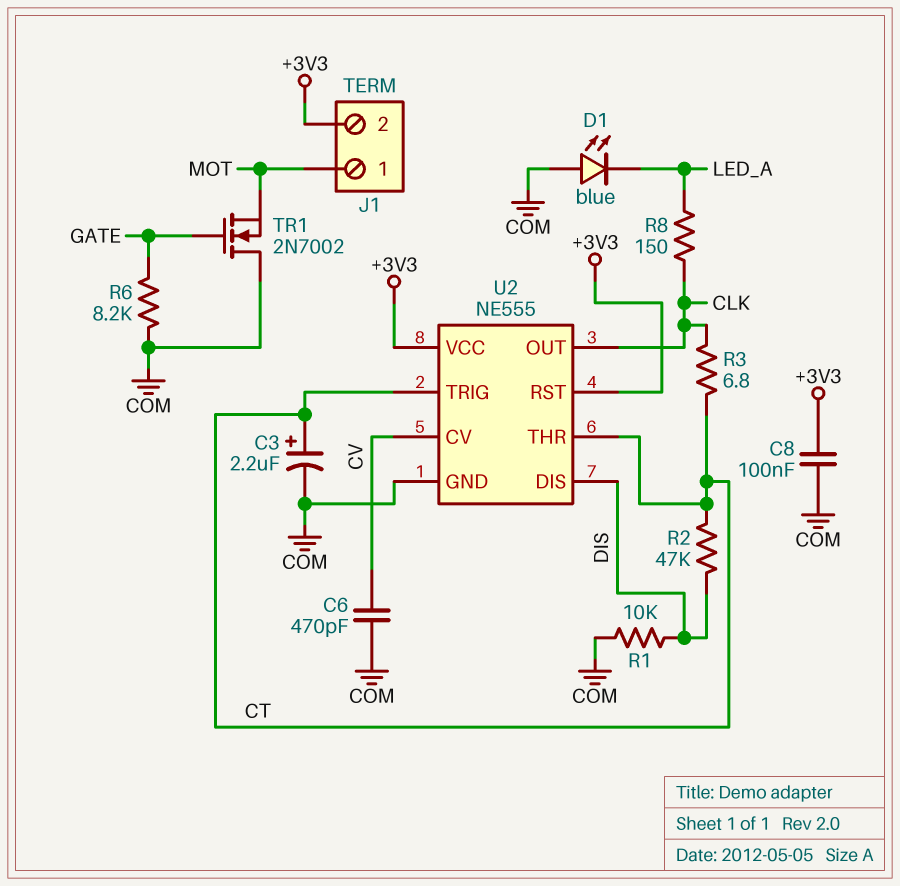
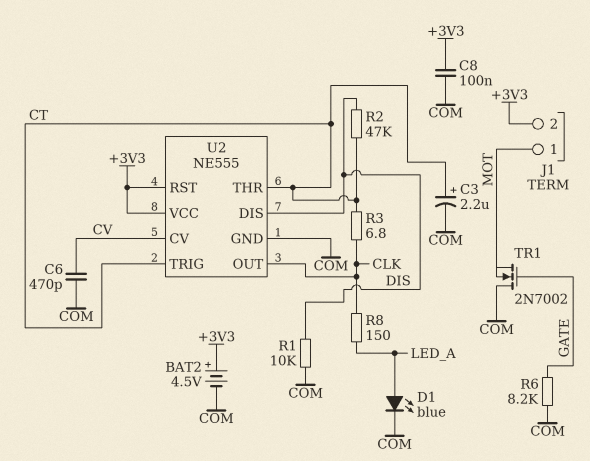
BAT2: none -> 4.5V (plus +3V3, minus COM)
D1: LED blue (A COM, K LED_A) -> LED blue (A LED_A, K COM)

